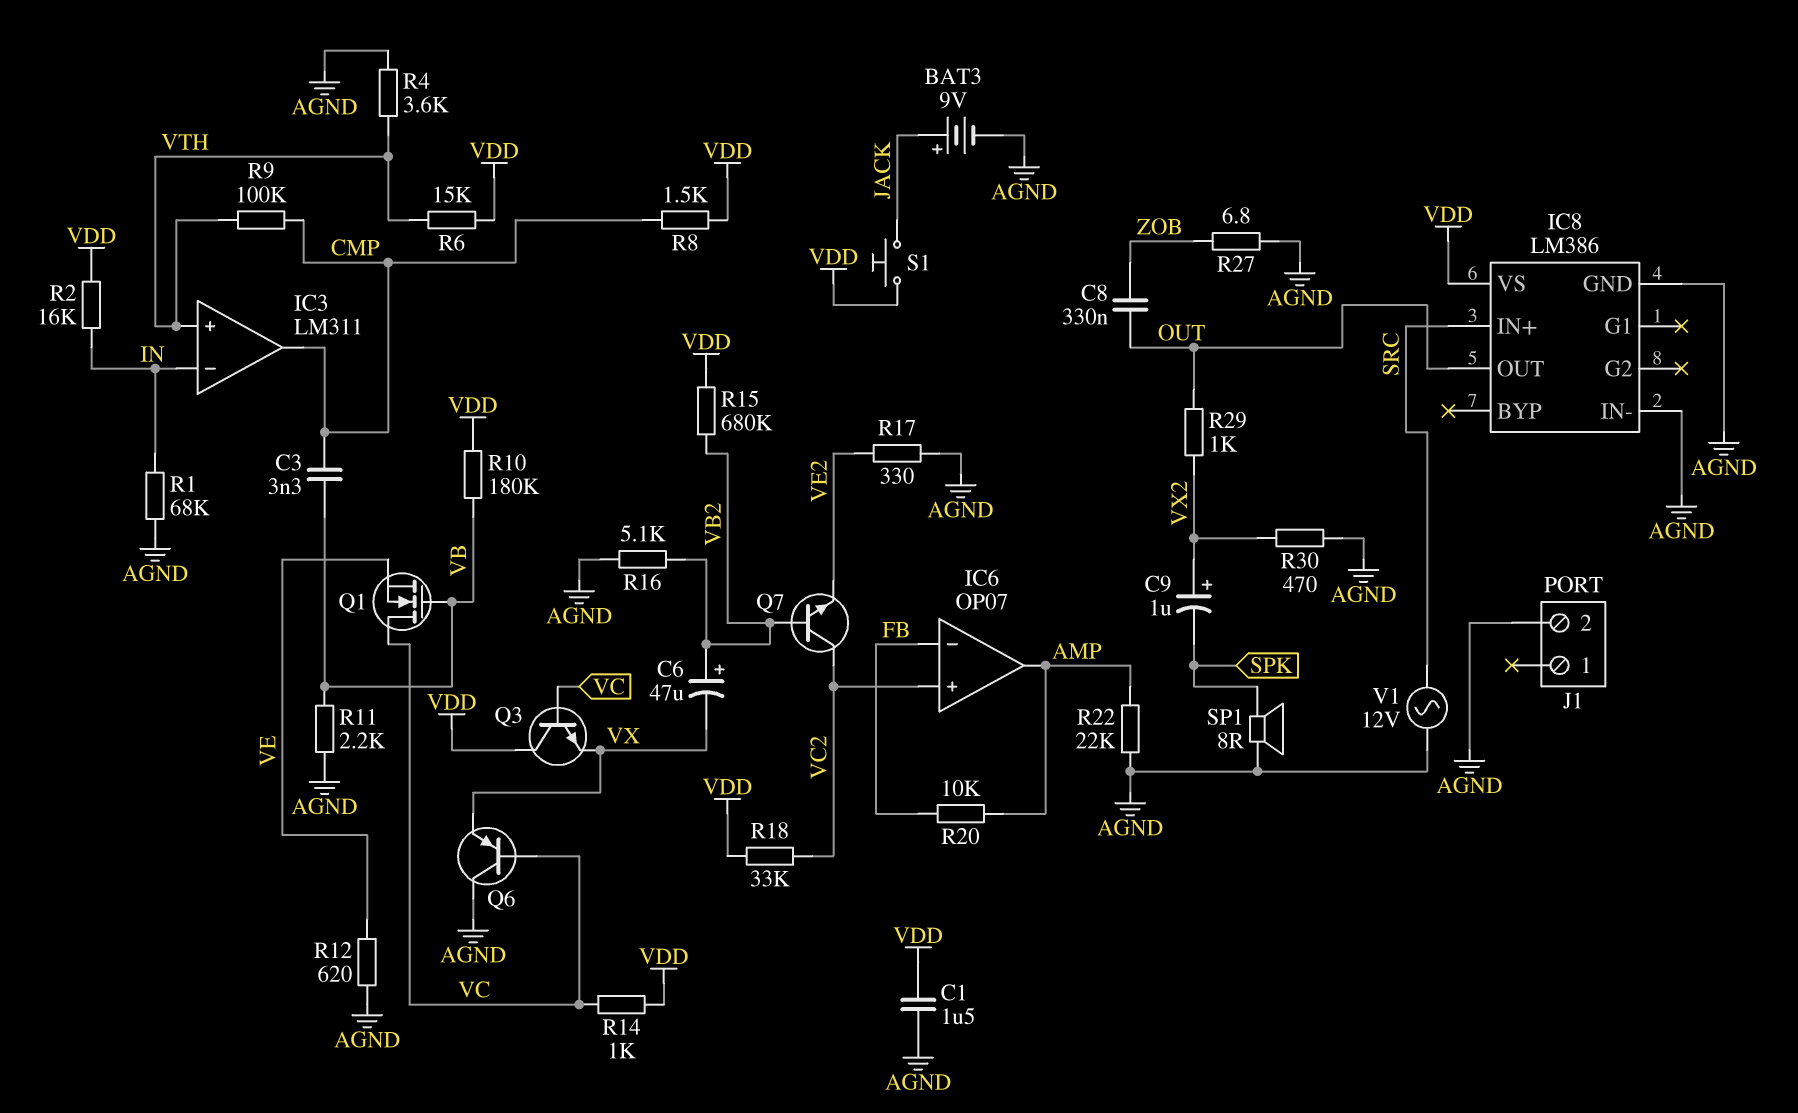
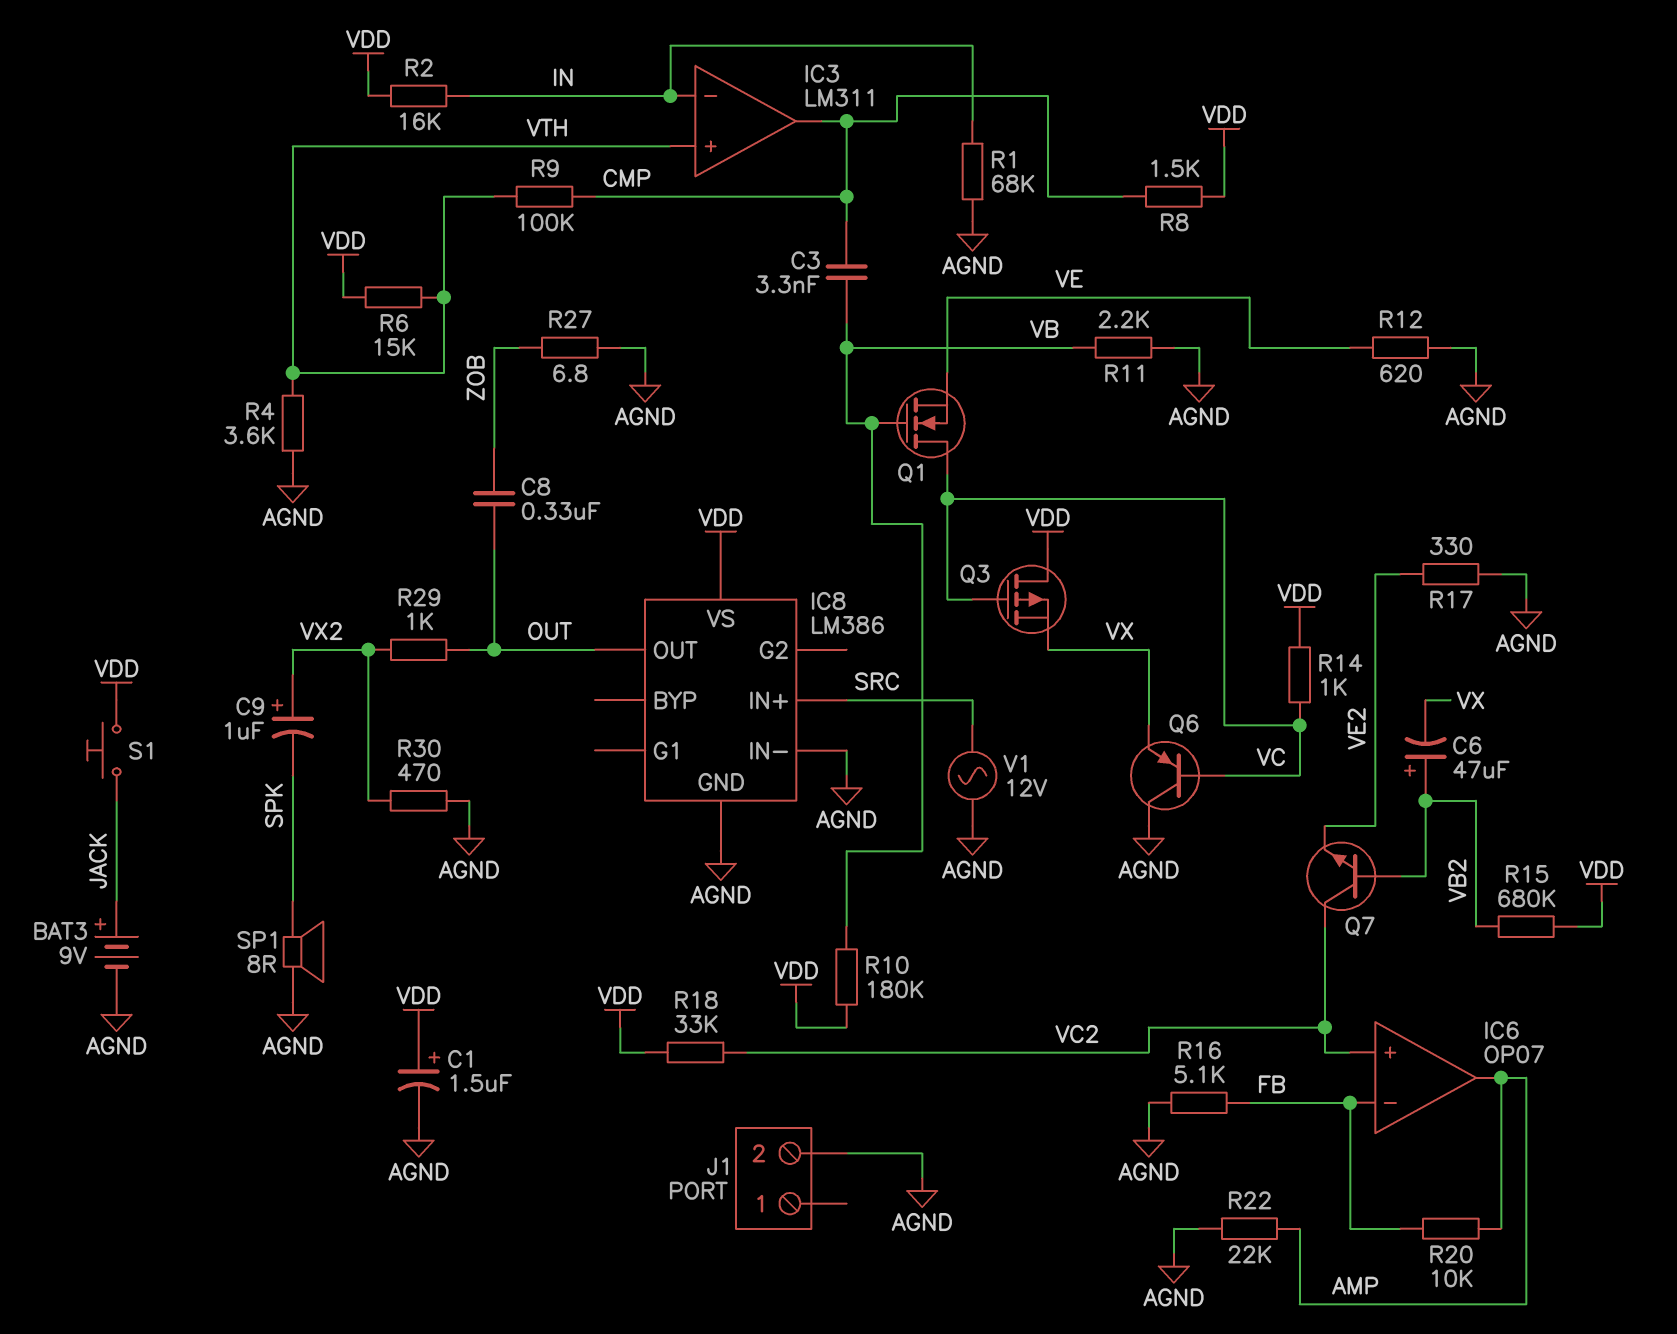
C1: 1.5uF (AGND, VDD) -> 1.5uF (plus VDD, minus AGND)
Q3: NPN (B VC, C VDD, E VX) -> PMOS (G VC, D VDD, S VX)
R16: 5.1k (AGND, VB2) -> 5.1k (AGND, FB)

